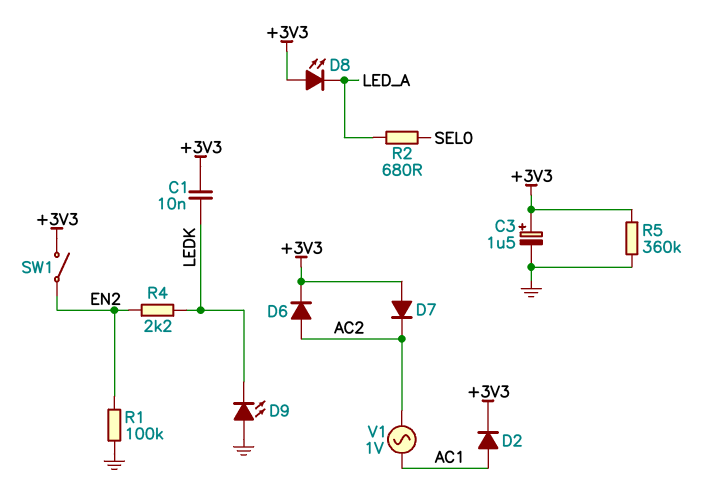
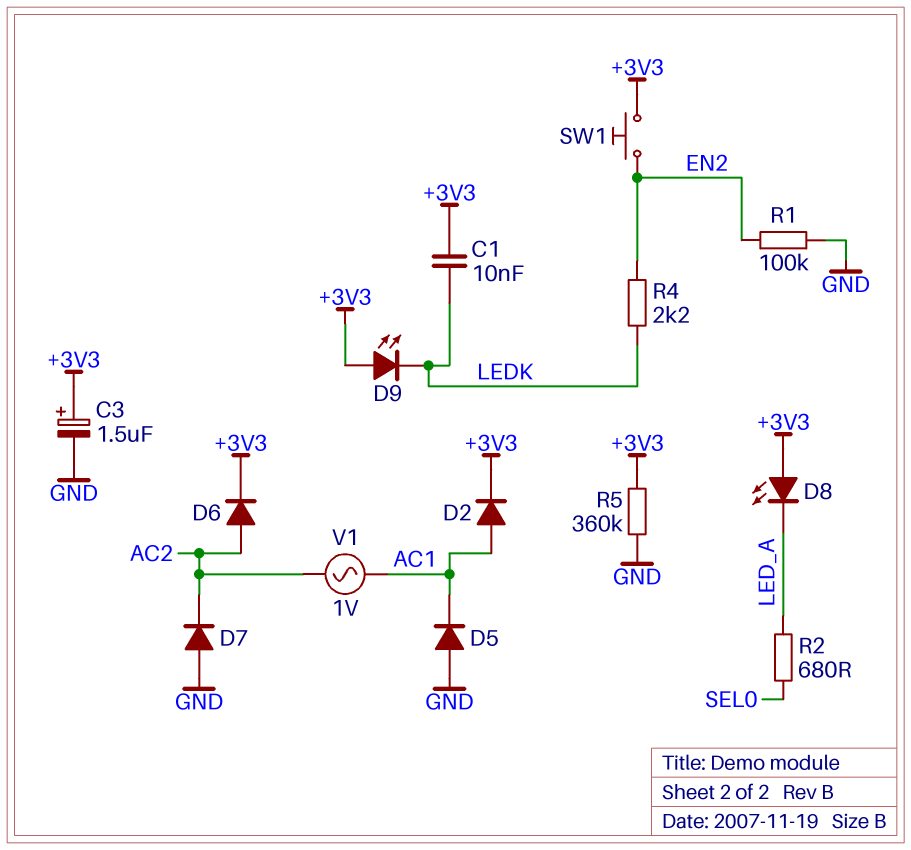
D5: none -> diode (A GND, K AC1)
D7: diode (A +3V3, K AC2) -> diode (A GND, K AC2)
D9: LED (A GND, K LEDK) -> LED (A +3V3, K LEDK)
SW1: switch (+3V3, EN2) -> button (+3V3, EN2)

